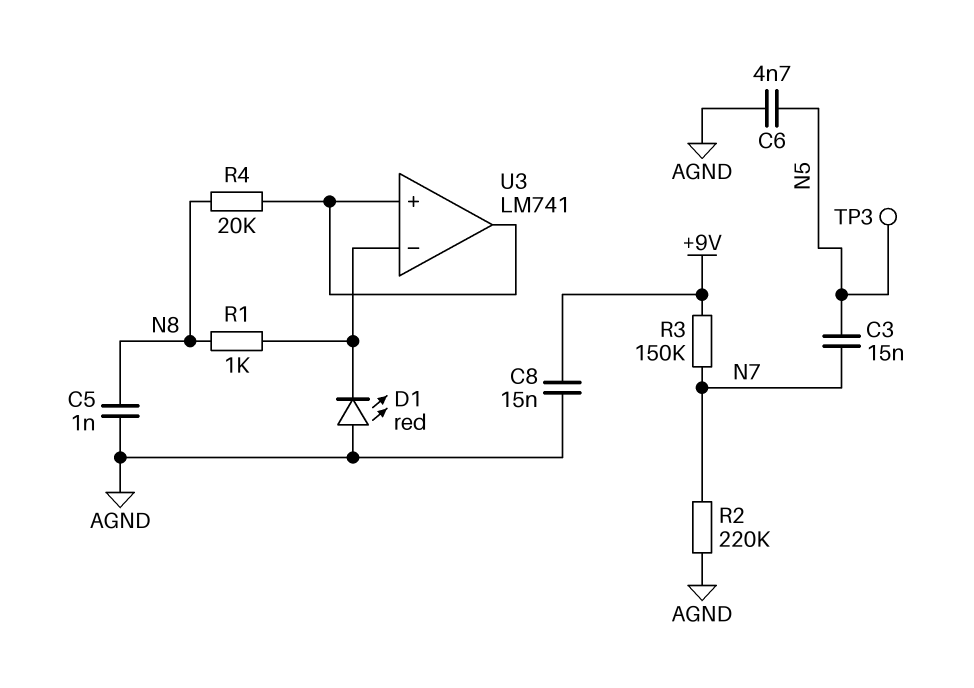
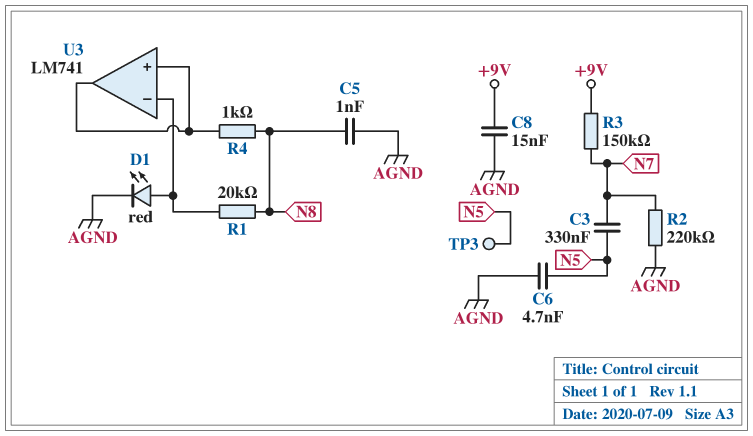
C3: 15nF (N5, N7) -> 330nF (N5, N7)
D1: LED red (A AGND, K U3/in-) -> LED red (A U3/in-, K AGND)
R1: 1k (N8, U3/in-) -> 20k (N8, U3/in-)
R4: 20k (N8, U3/in+) -> 1k (N8, U3/in+)

